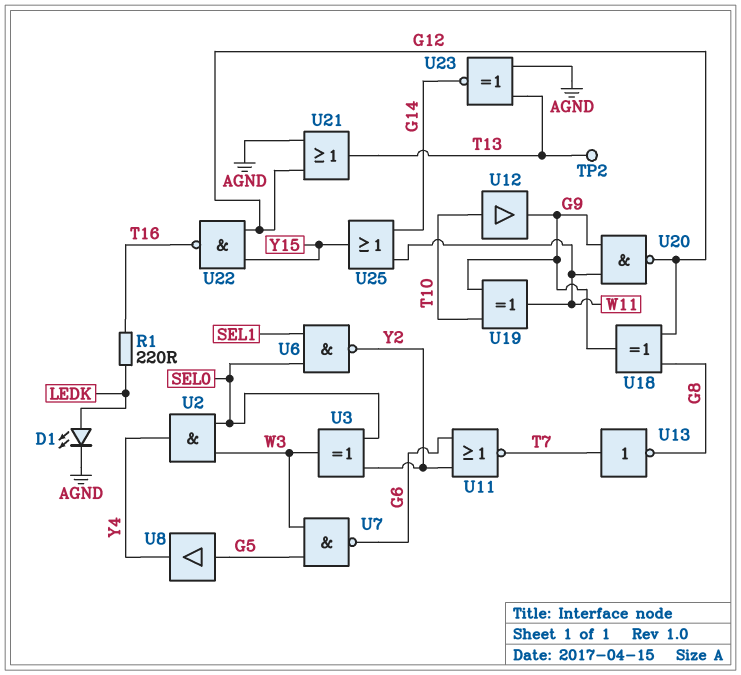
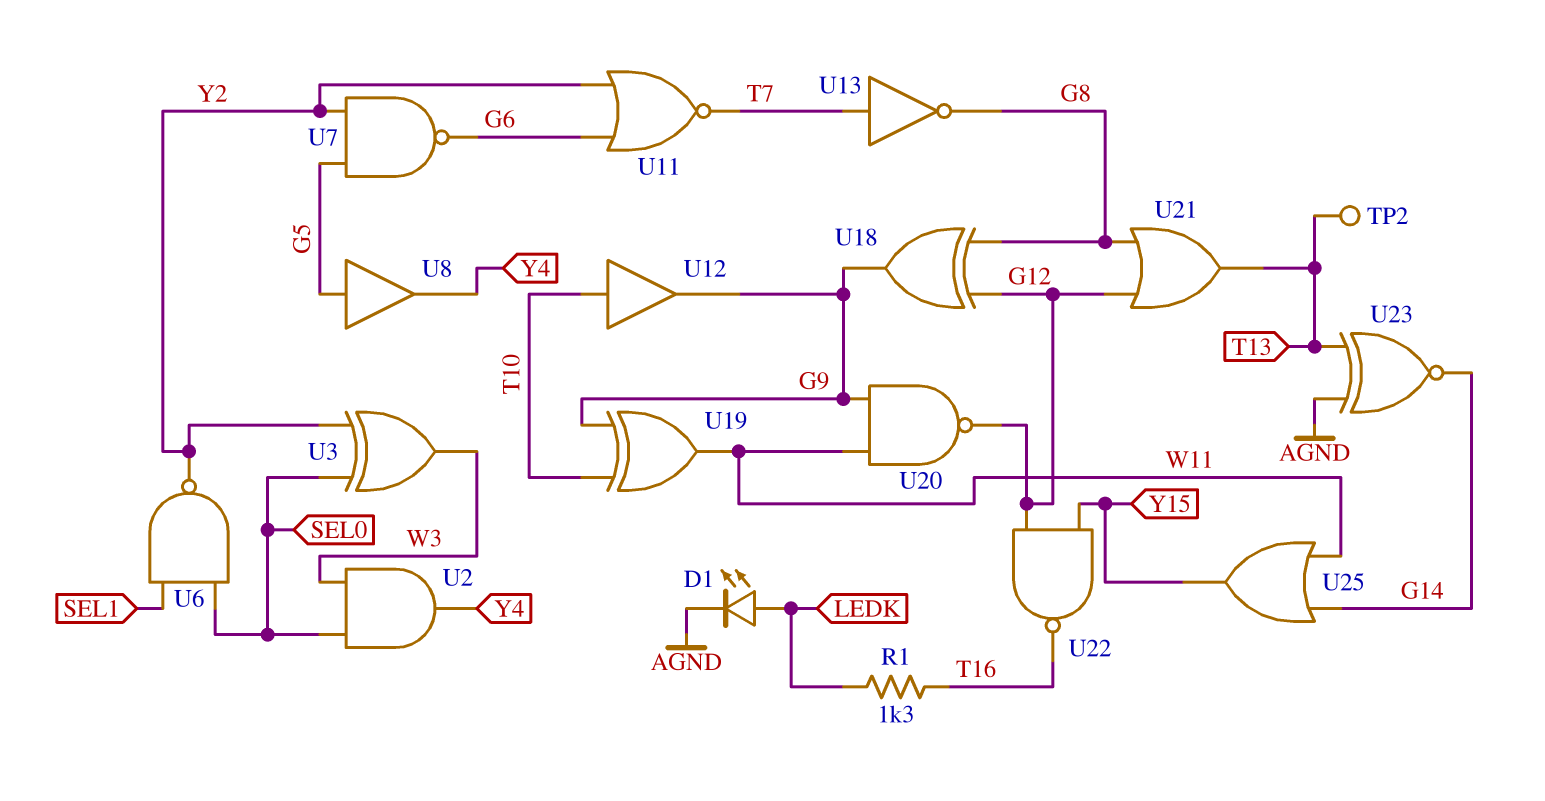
R1: 220 (LEDK, T16) -> 1.3k (LEDK, T16)
U7: NAND (in G5, in W3, out G6) -> NAND (in G5, in Y2, out G6)
U21: OR (in AGND, in G12, out T13) -> OR (in G8, in G12, out T13)

